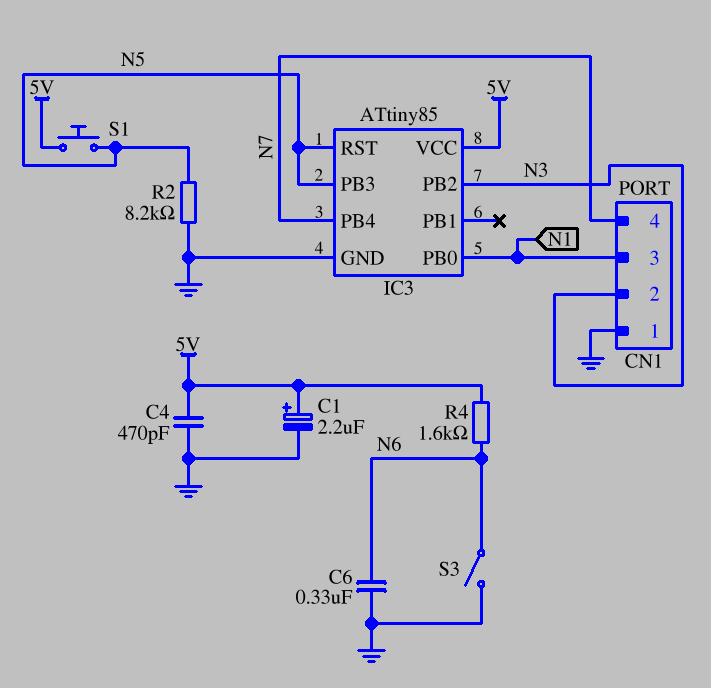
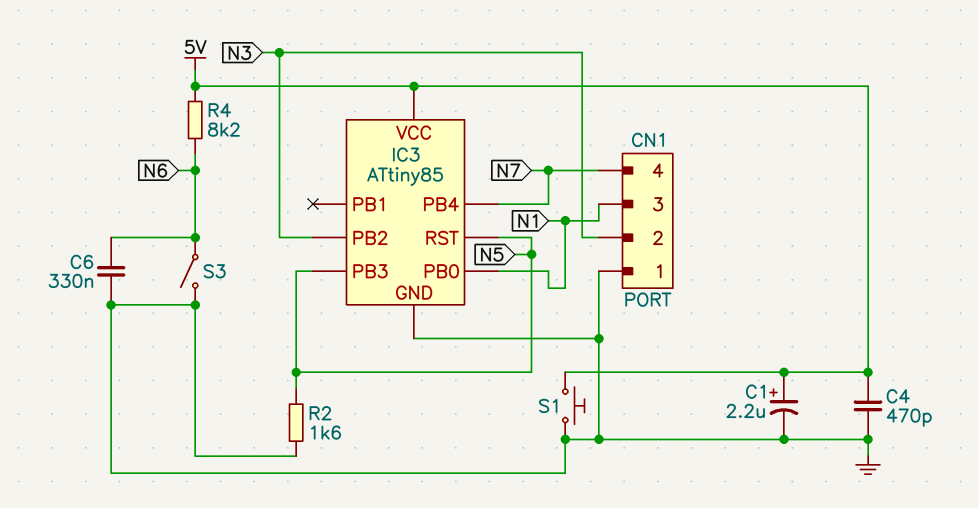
R2: 8.2k (GND, N5) -> 1.6k (GND, N5)
R4: 1.6k (5V, N6) -> 8.2k (5V, N6)
S1: button (5V, N5) -> button (5V, GND)

